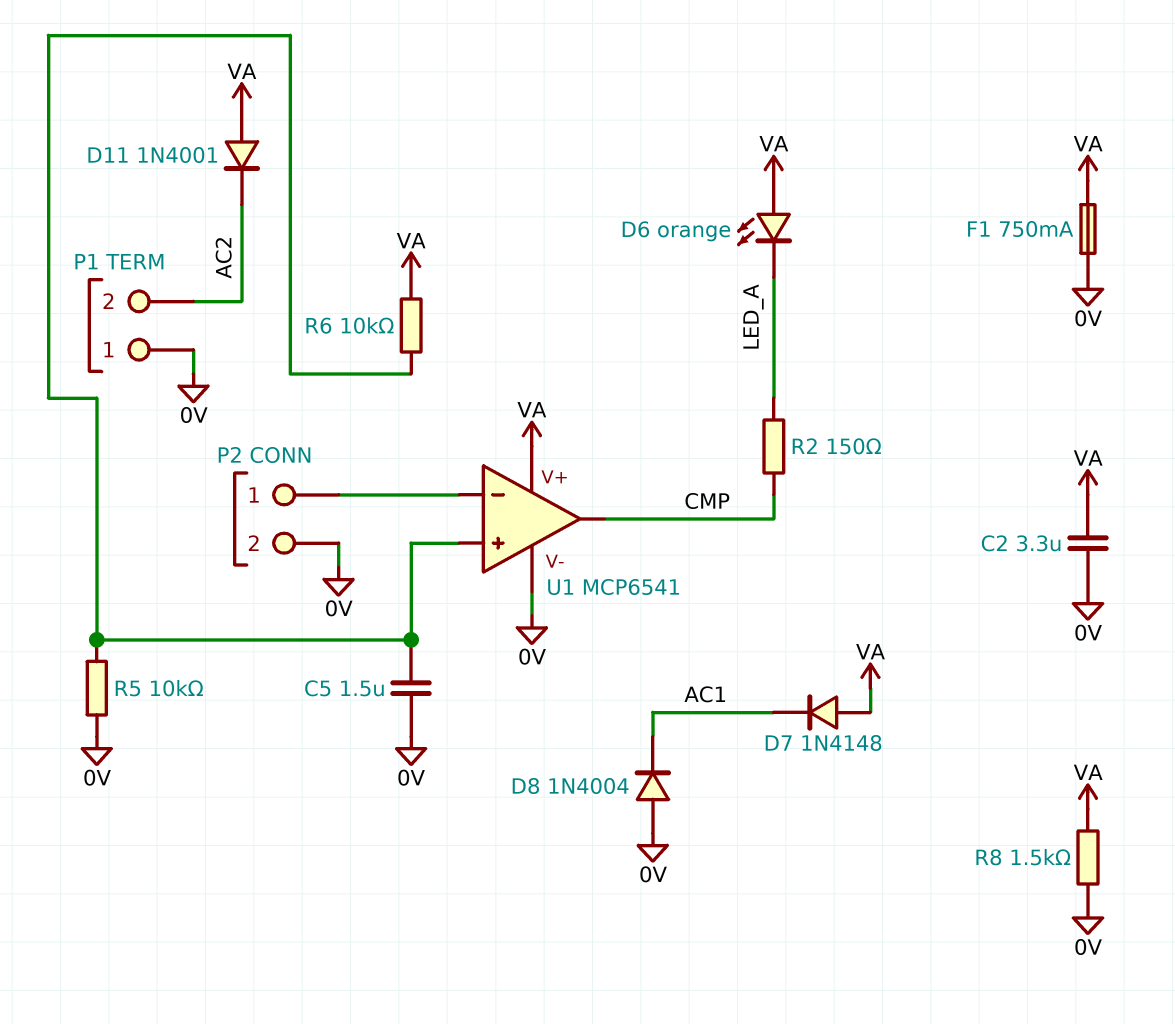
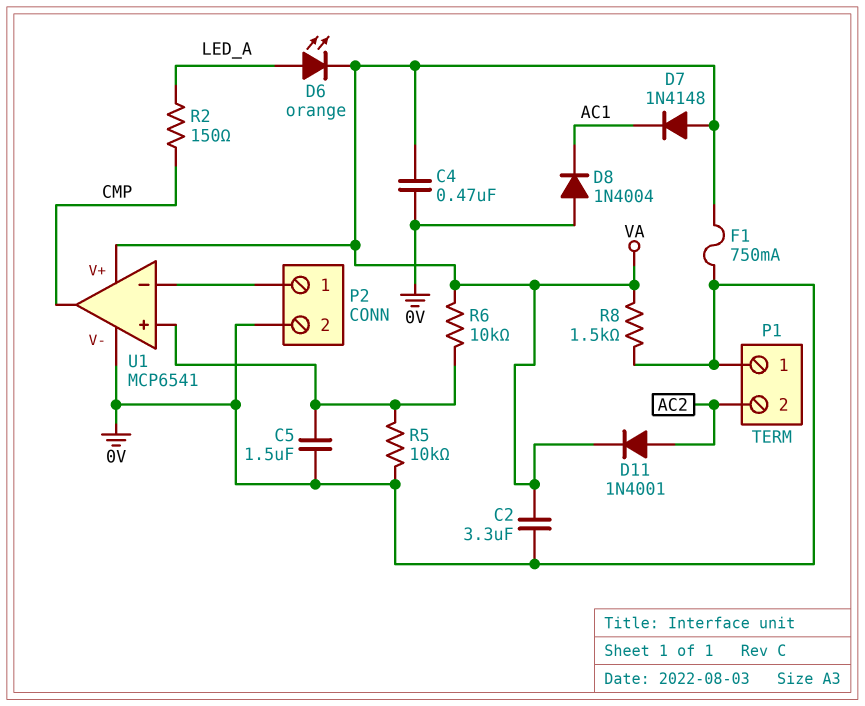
C4: none -> 470nF (0V, VA)
D6: LED orange (A VA, K LED_A) -> LED orange (A LED_A, K VA)
D11: diode 1N4001 (A VA, K AC2) -> diode 1N4001 (A AC2, K VA)

